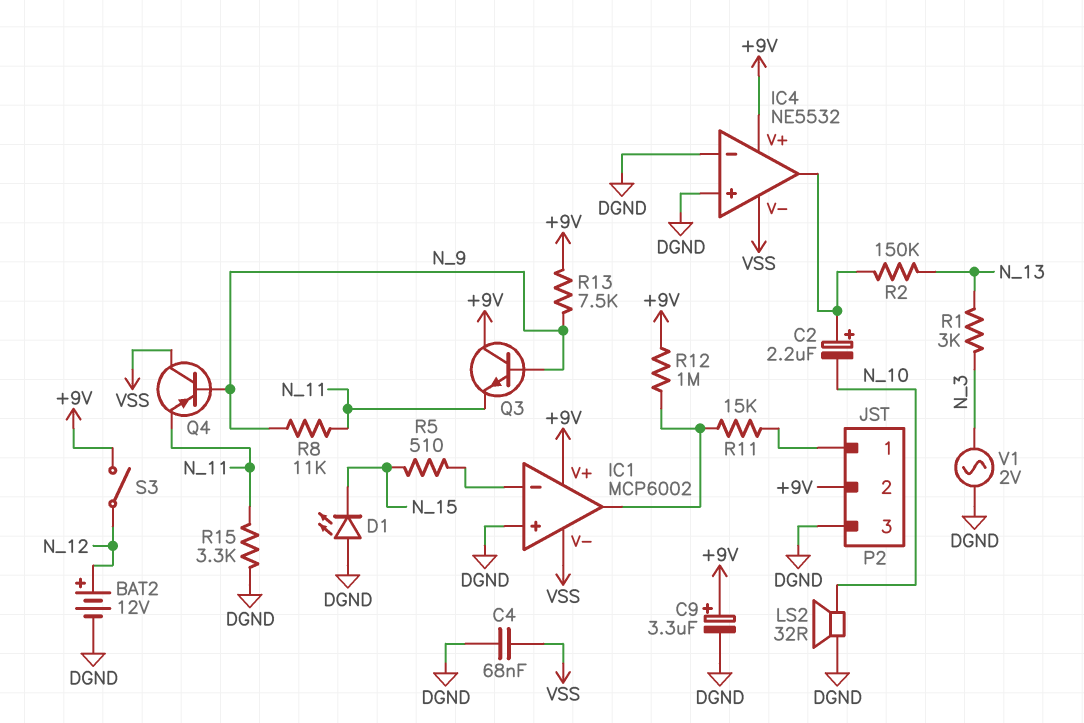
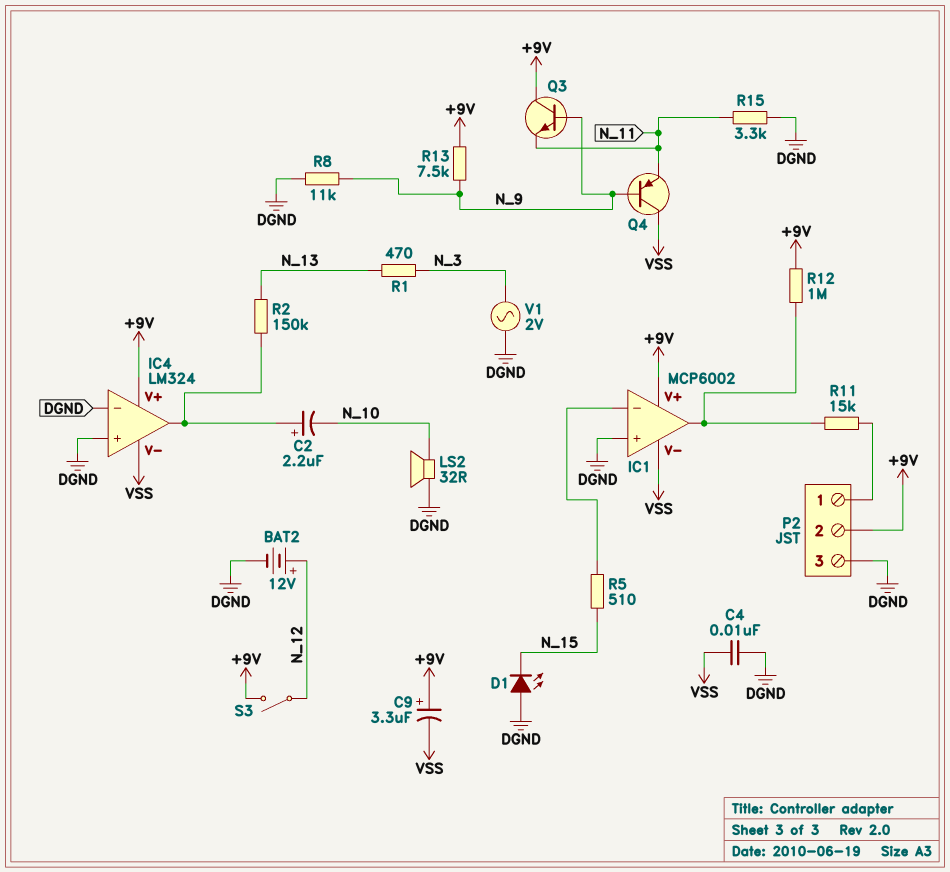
C4: 68nF (DGND, VSS) -> 10nF (DGND, VSS)
C9: 3.3uF (plus +9V, minus DGND) -> 3.3uF (plus +9V, minus VSS)
IC4: NE5532 -> LM324
R1: 3k (N_3, N_13) -> 470 (N_3, N_13)
R8: 11k (N_9, N_11) -> 11k (DGND, N_9)

